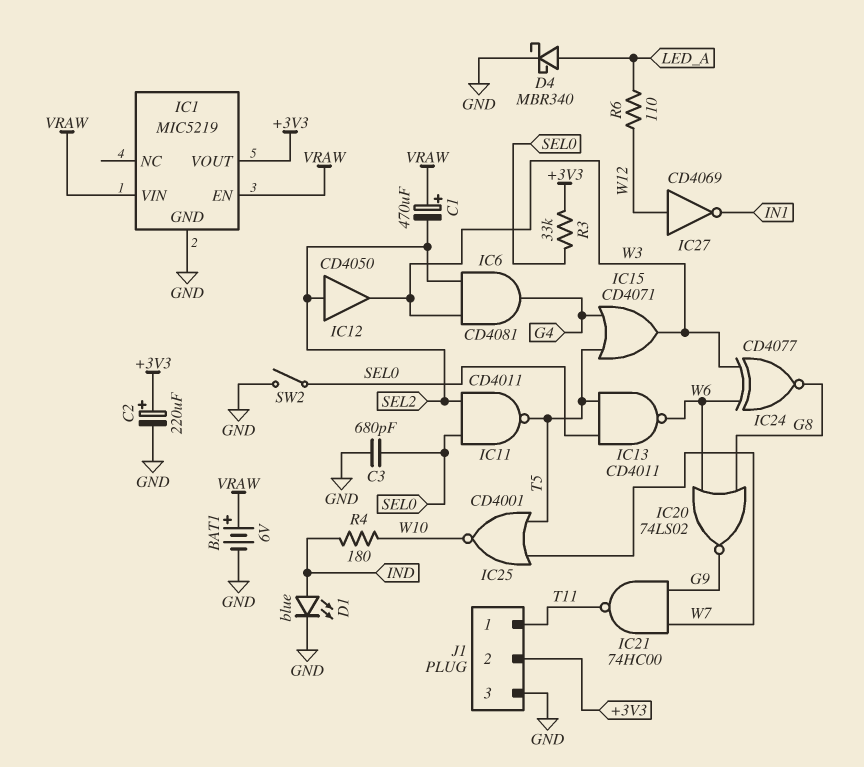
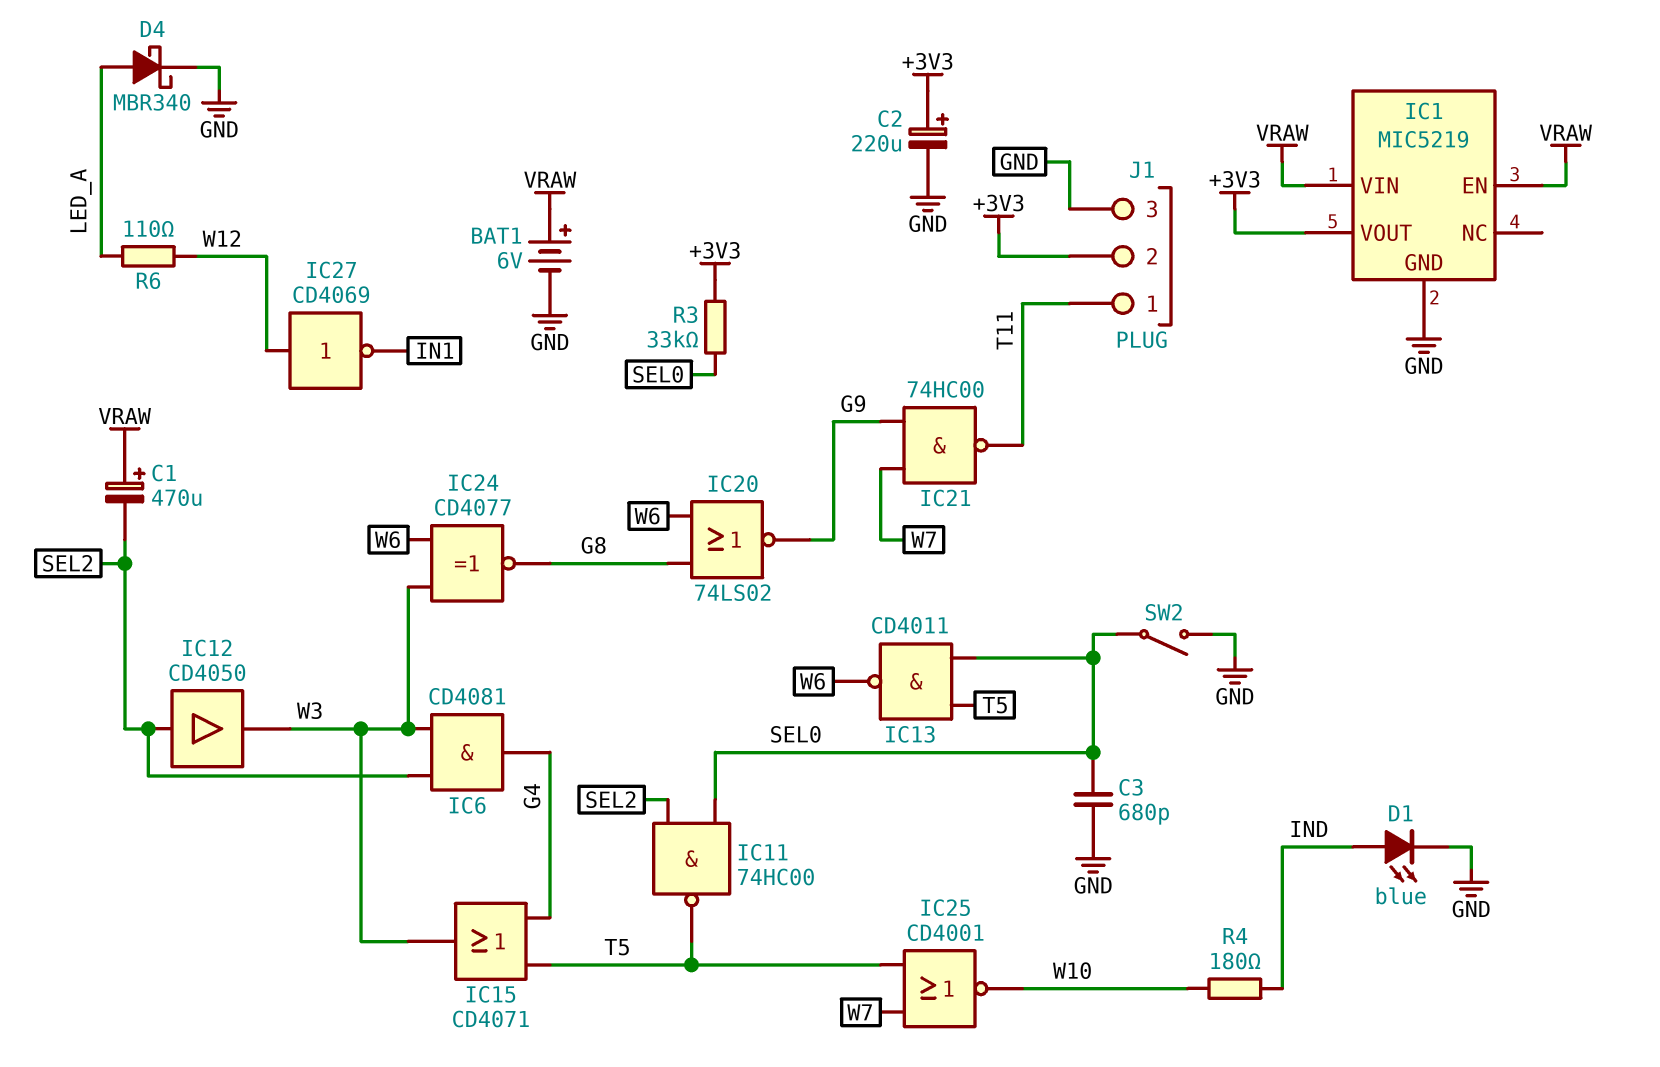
IC11: NAND CD4011 (in SEL0, in SEL2, out T5) -> NAND 74HC00 (in SEL0, in SEL2, out T5)

